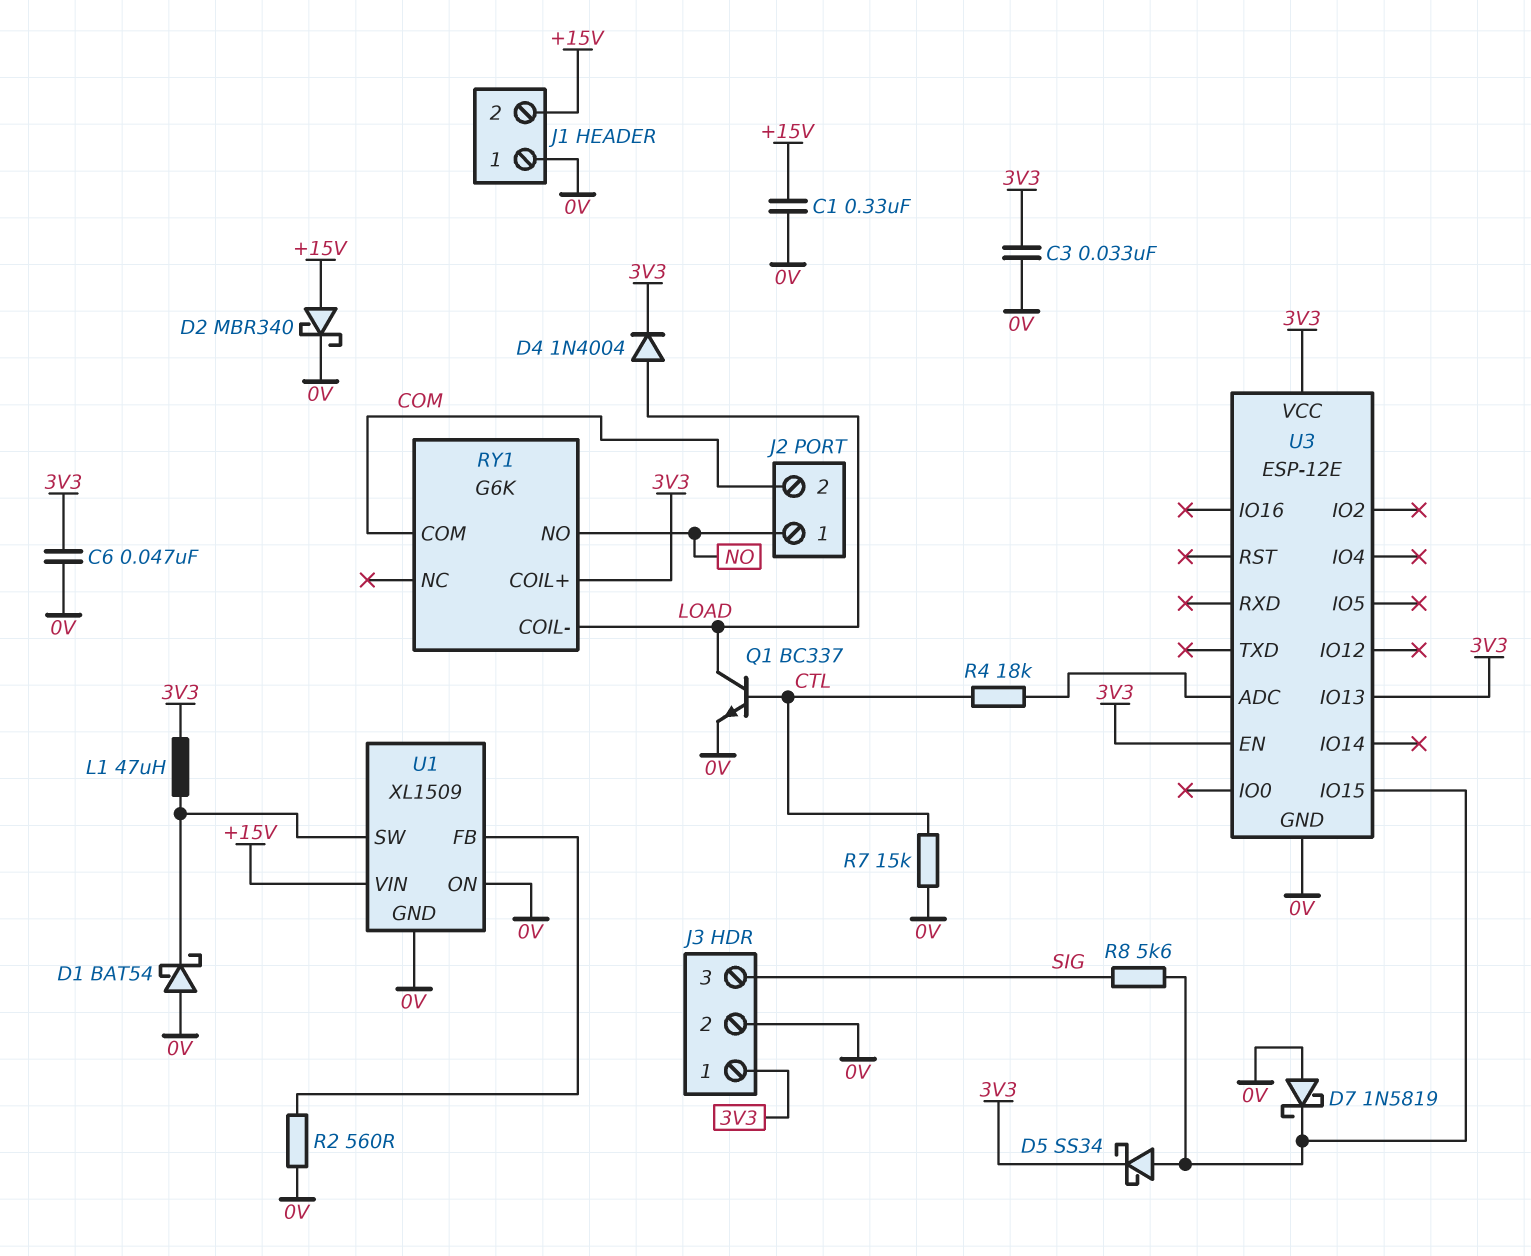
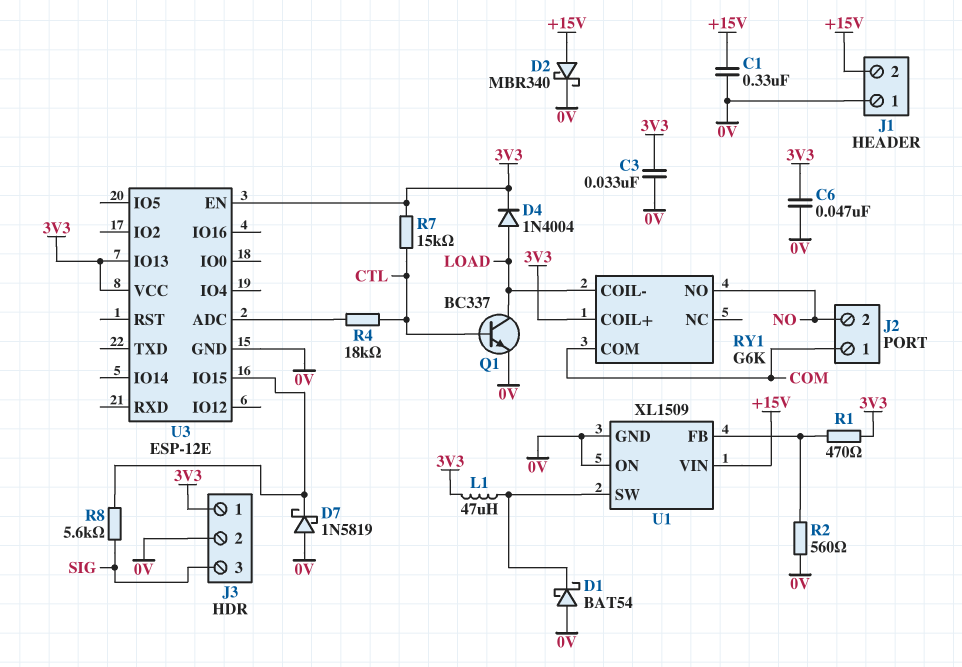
D5: schottky SS34 (A U3/IO15, K 3V3) -> none
J2 pin 1: NO -> COM
J2 pin 2: COM -> NO
R1: none -> 470 (3V3, U1/FB)
R7: 15k (0V, CTL) -> 15k (3V3, CTL)

